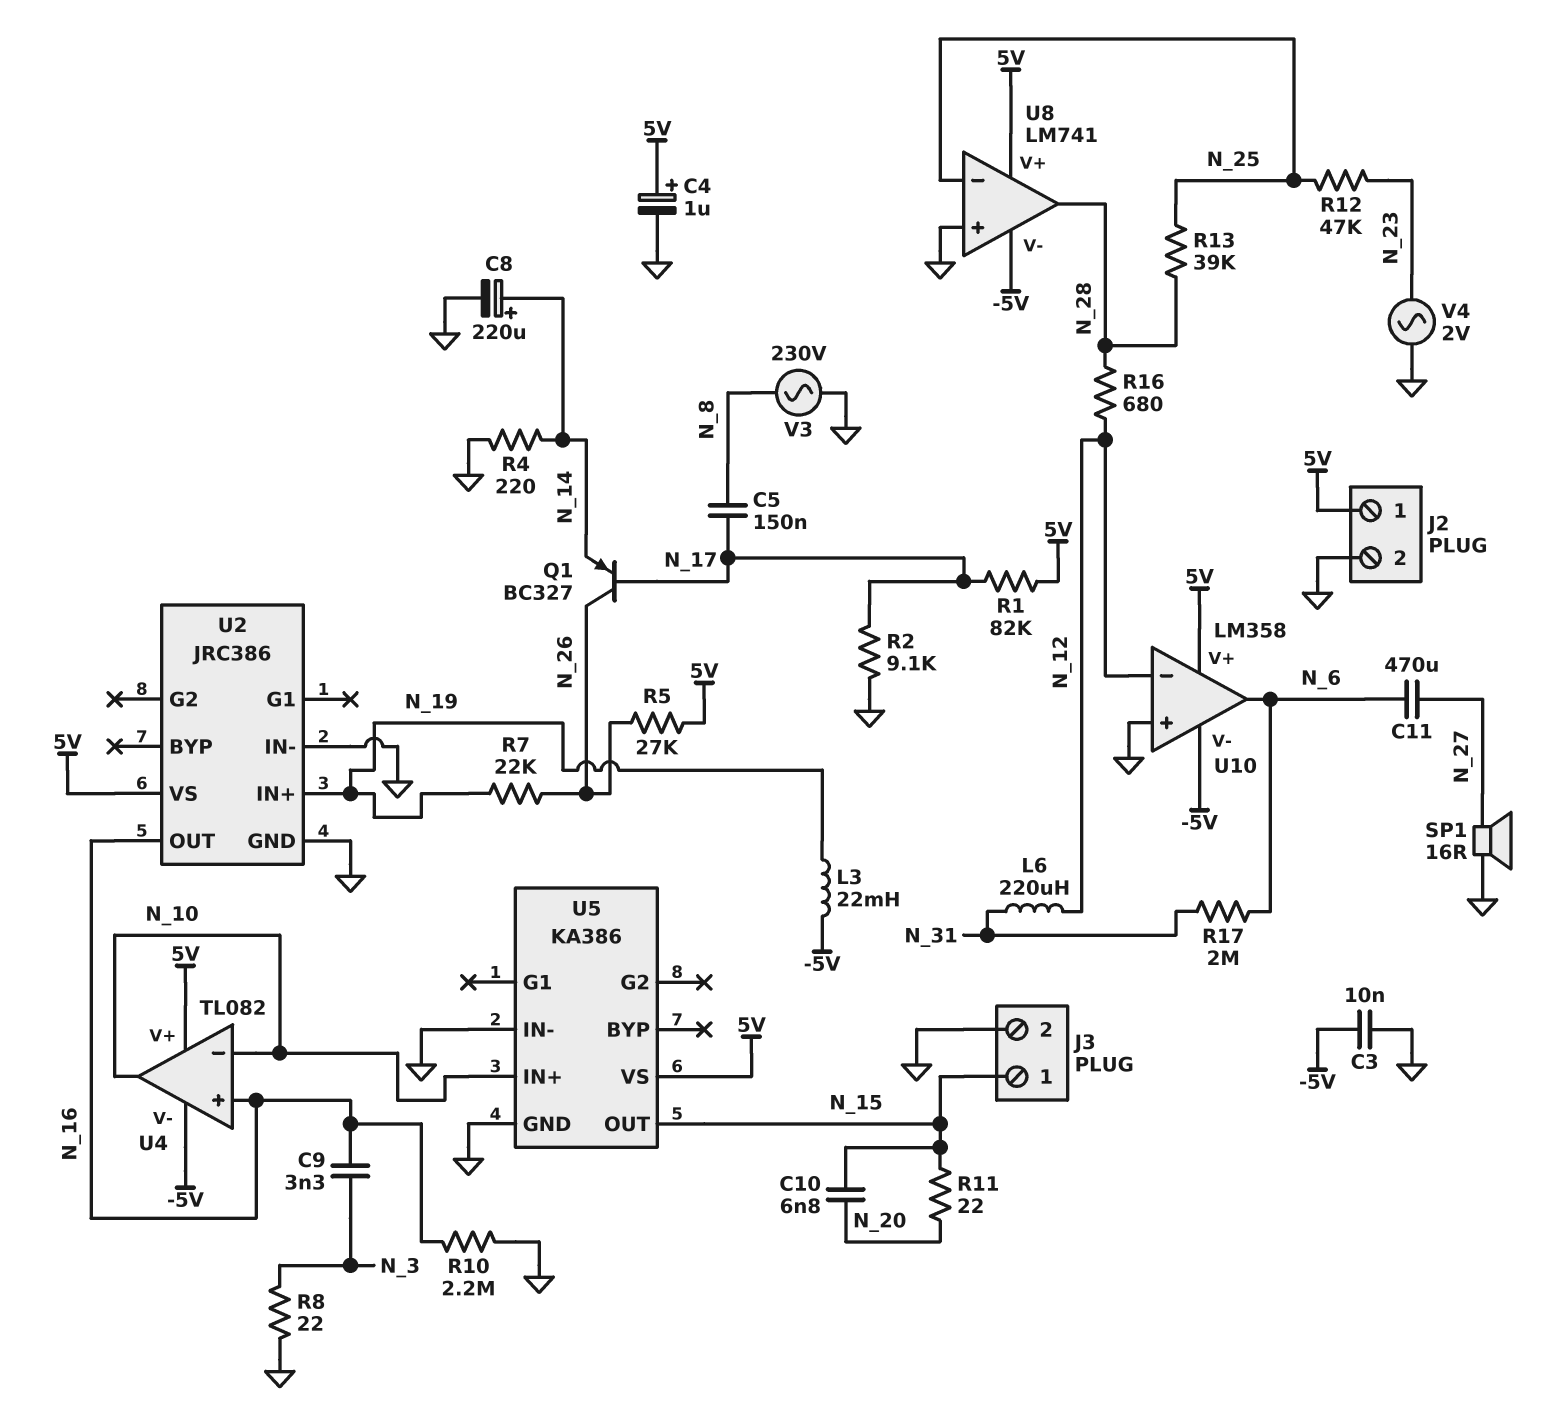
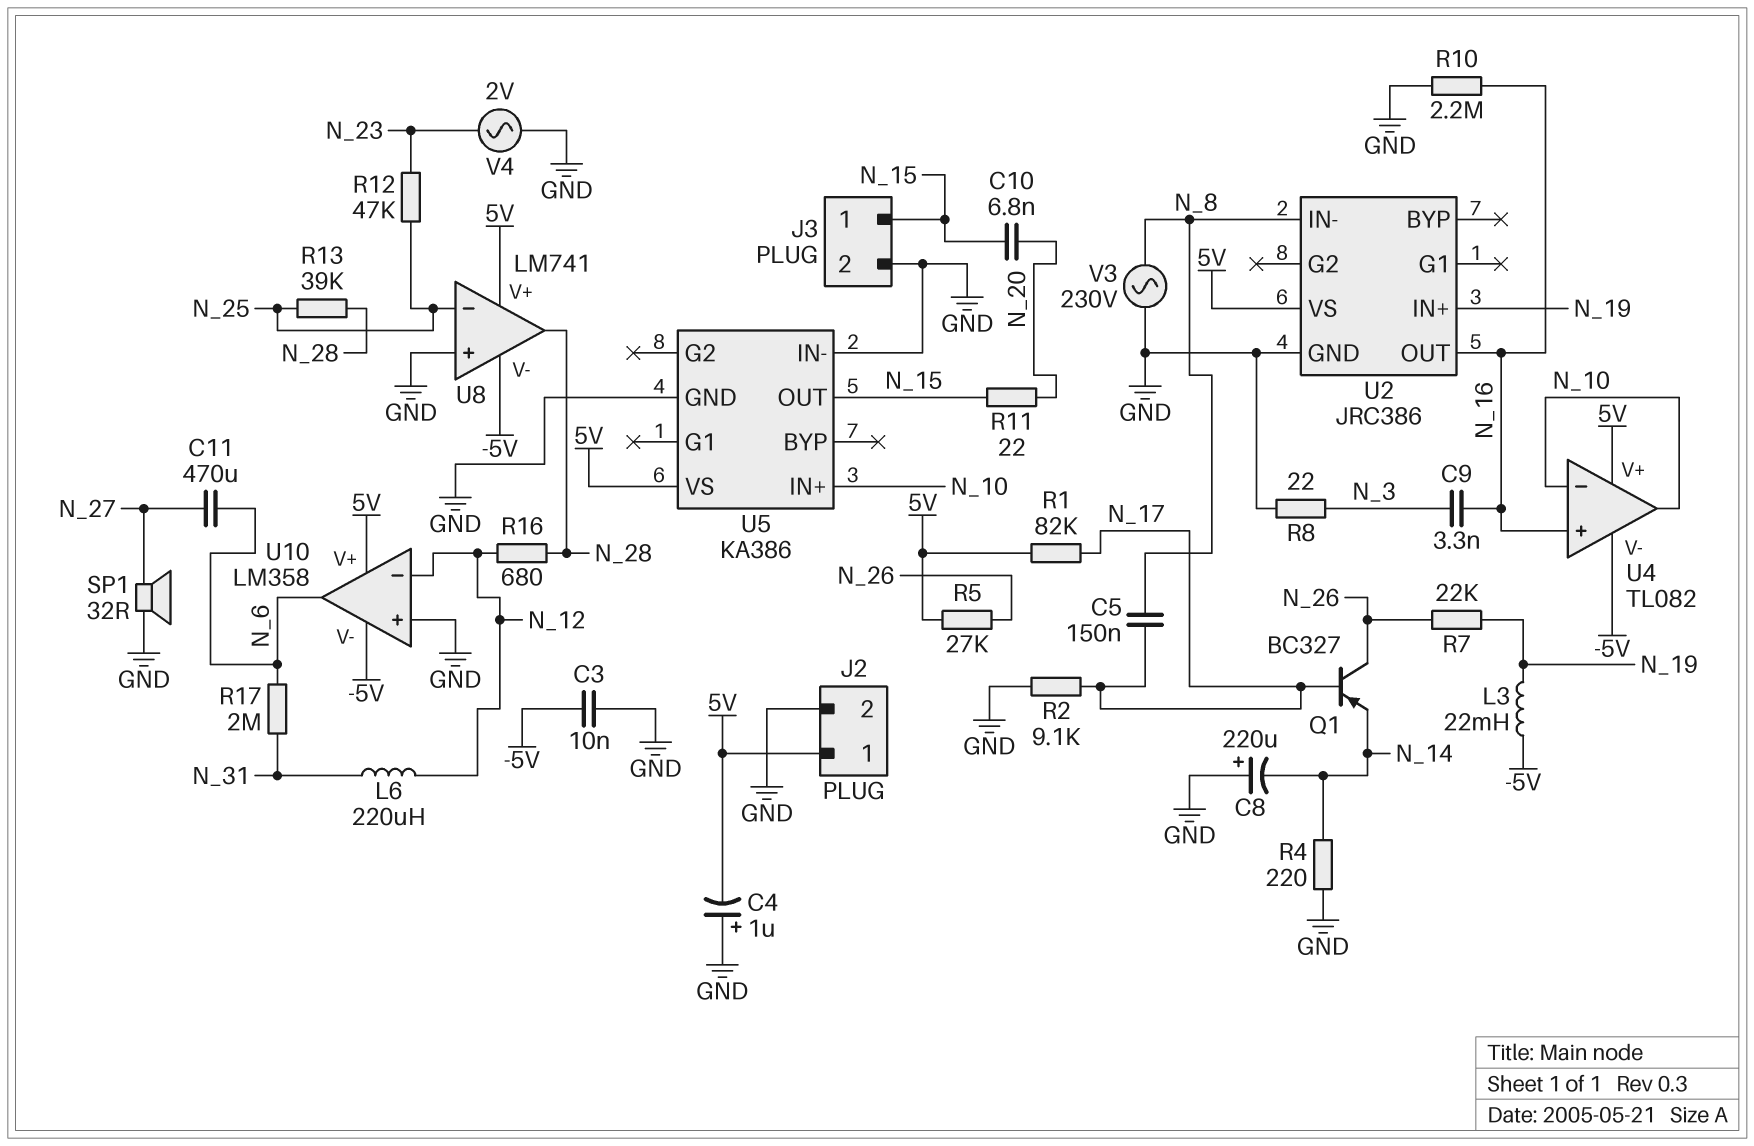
C4: 1uF (plus 5V, minus GND) -> 1uF (plus GND, minus 5V)
C8: 220uF (plus N_14, minus GND) -> 220uF (plus GND, minus N_14)
SP1: speaker 16R (GND, N_27) -> speaker 32R (GND, N_27)
U2 pin IN-: GND -> N_8

